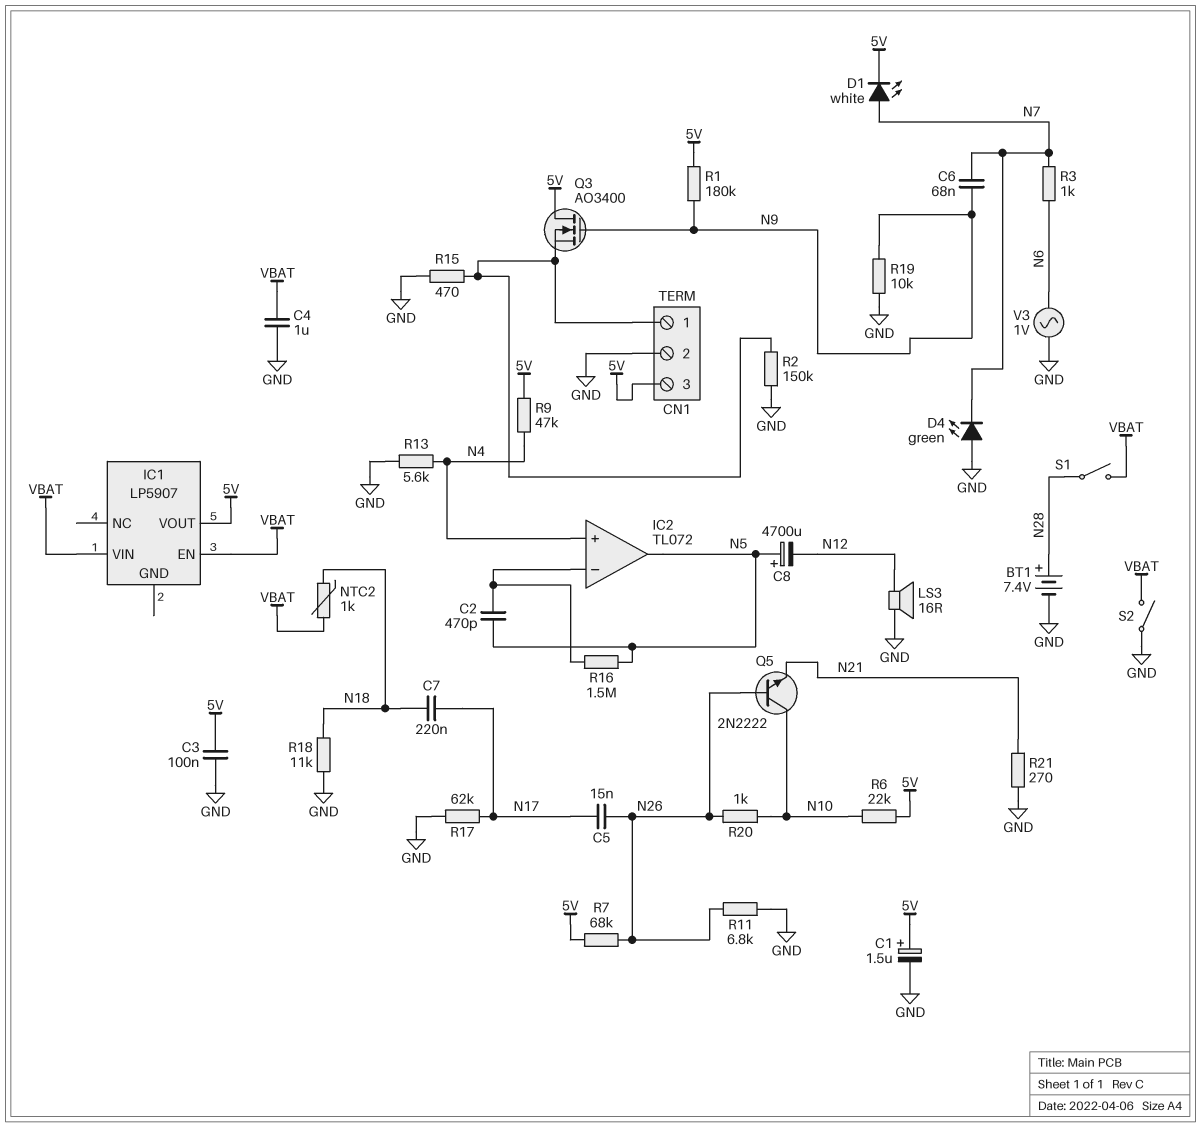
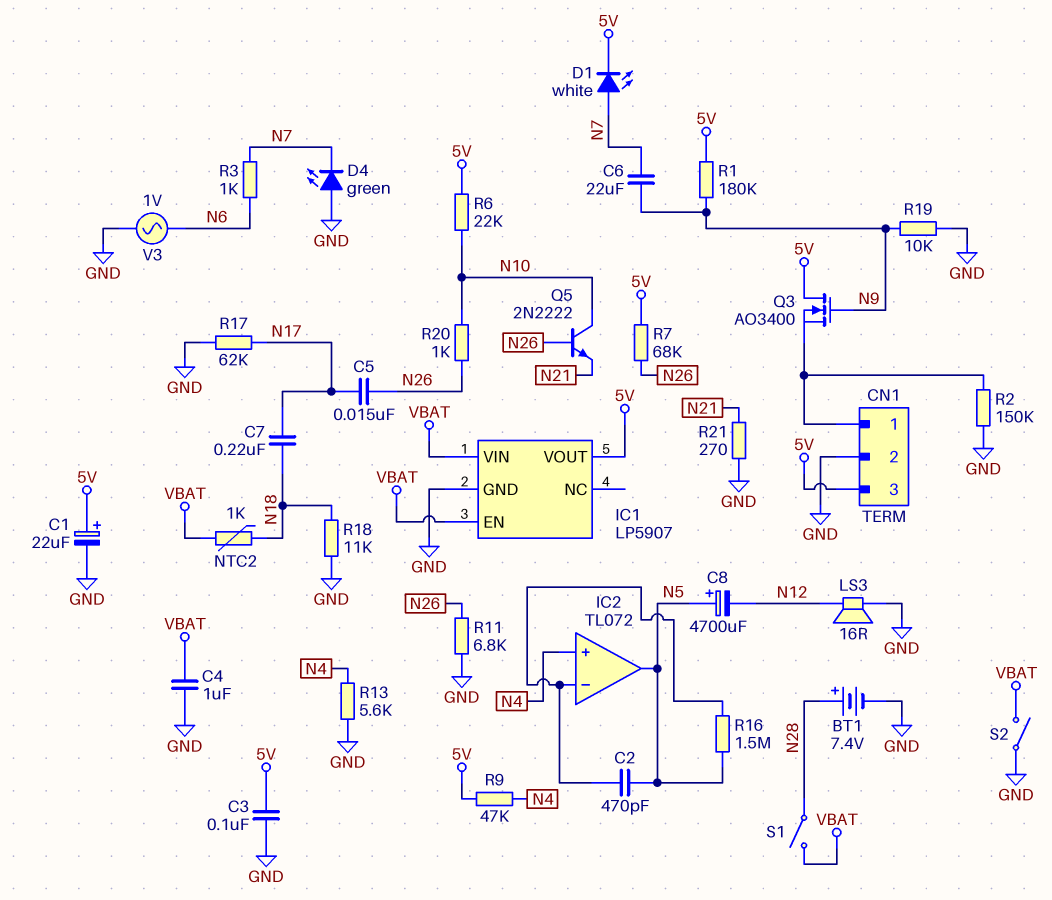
C1: 1.5uF (plus 5V, minus GND) -> 22uF (plus 5V, minus GND)
C6: 68nF (N7, N9) -> 22uF (N7, N9)
IC1 pin GND: none -> GND
R15: 470 (CN1/1, GND) -> none

